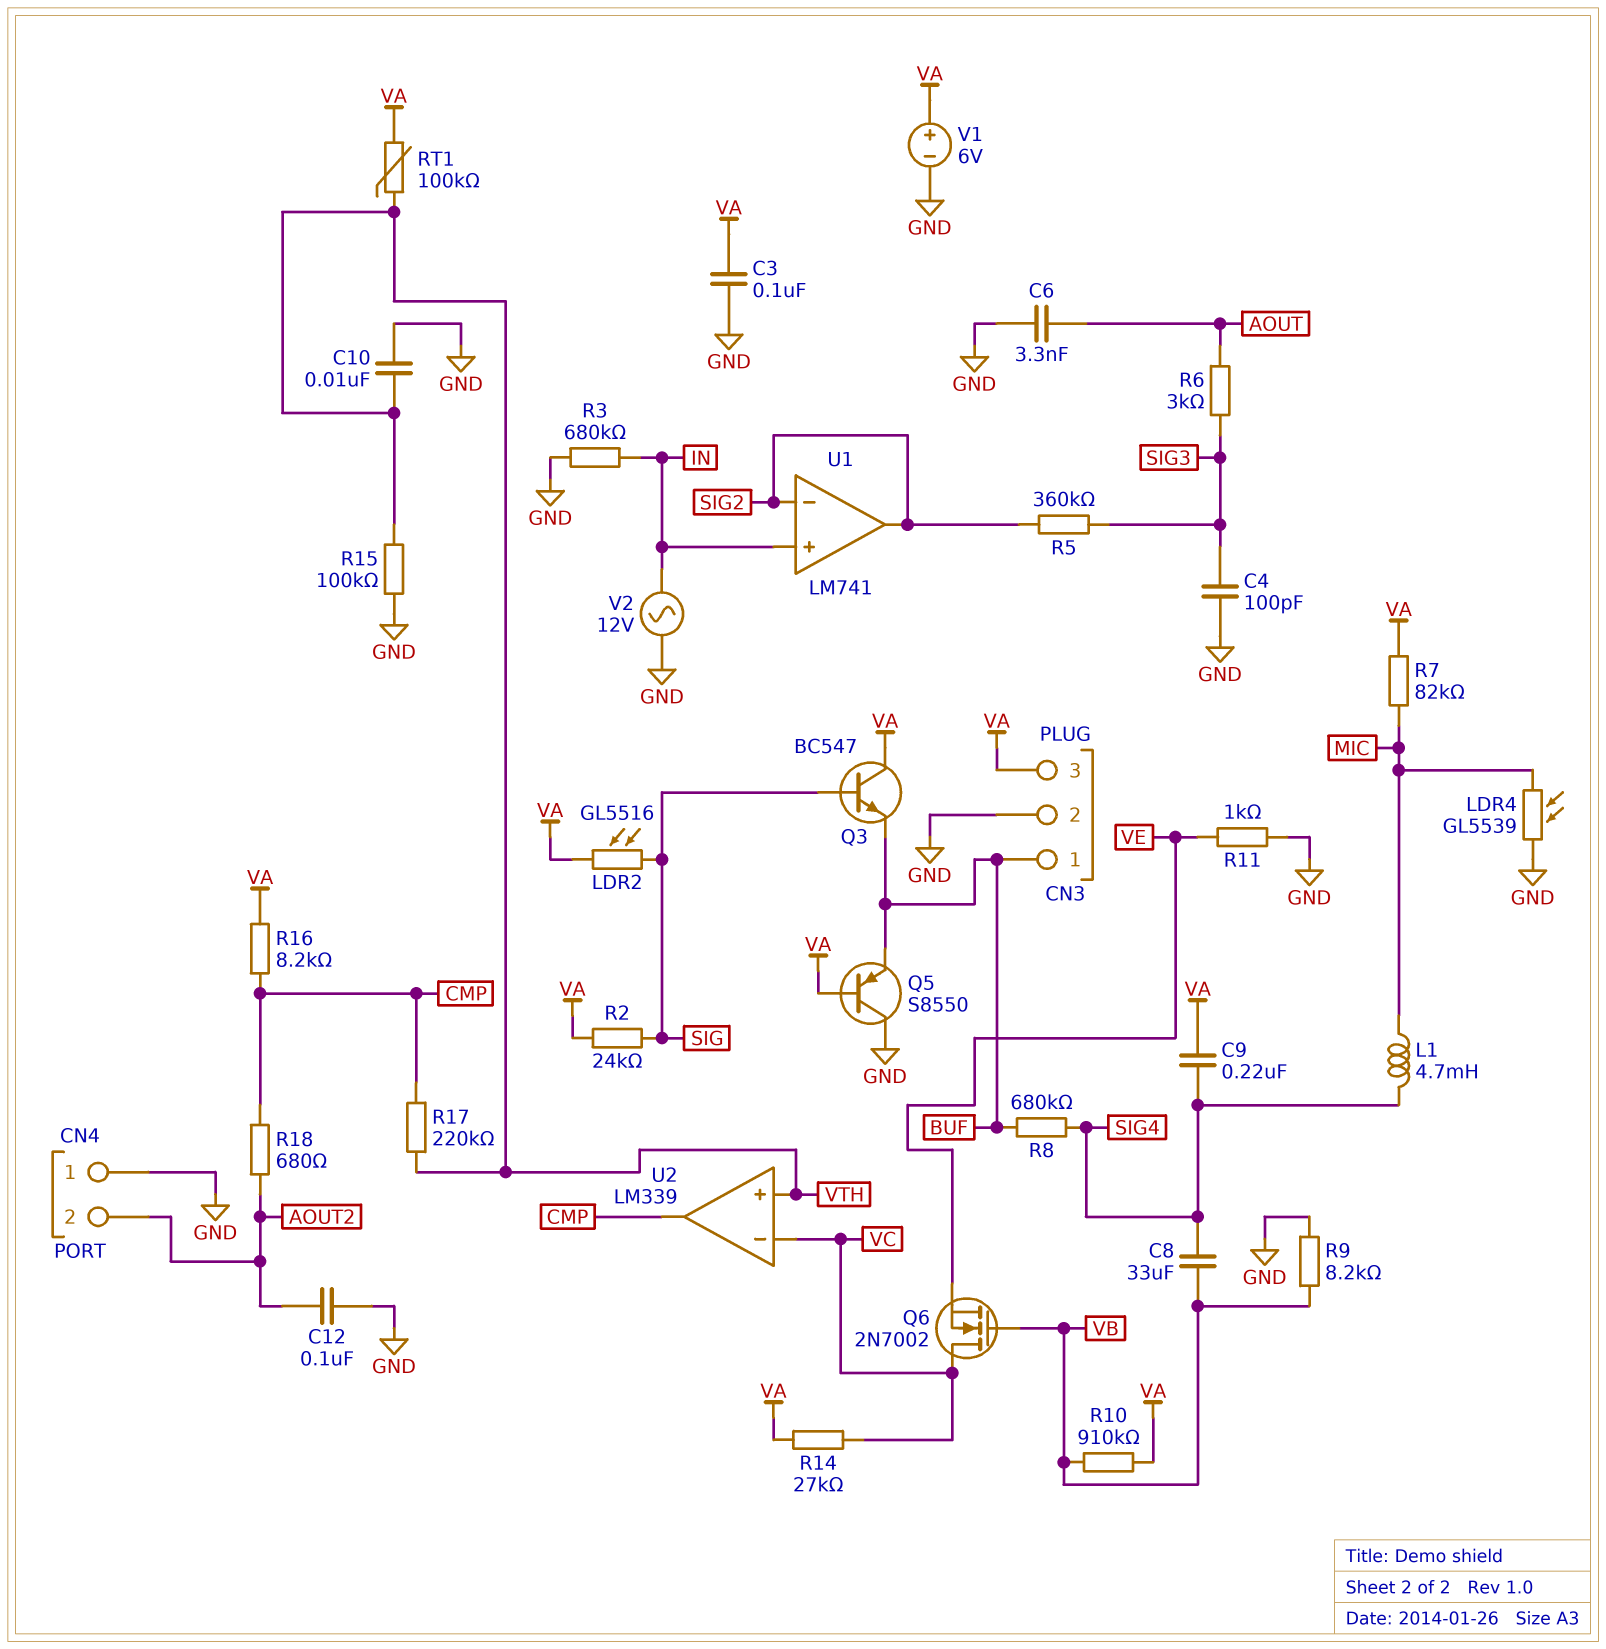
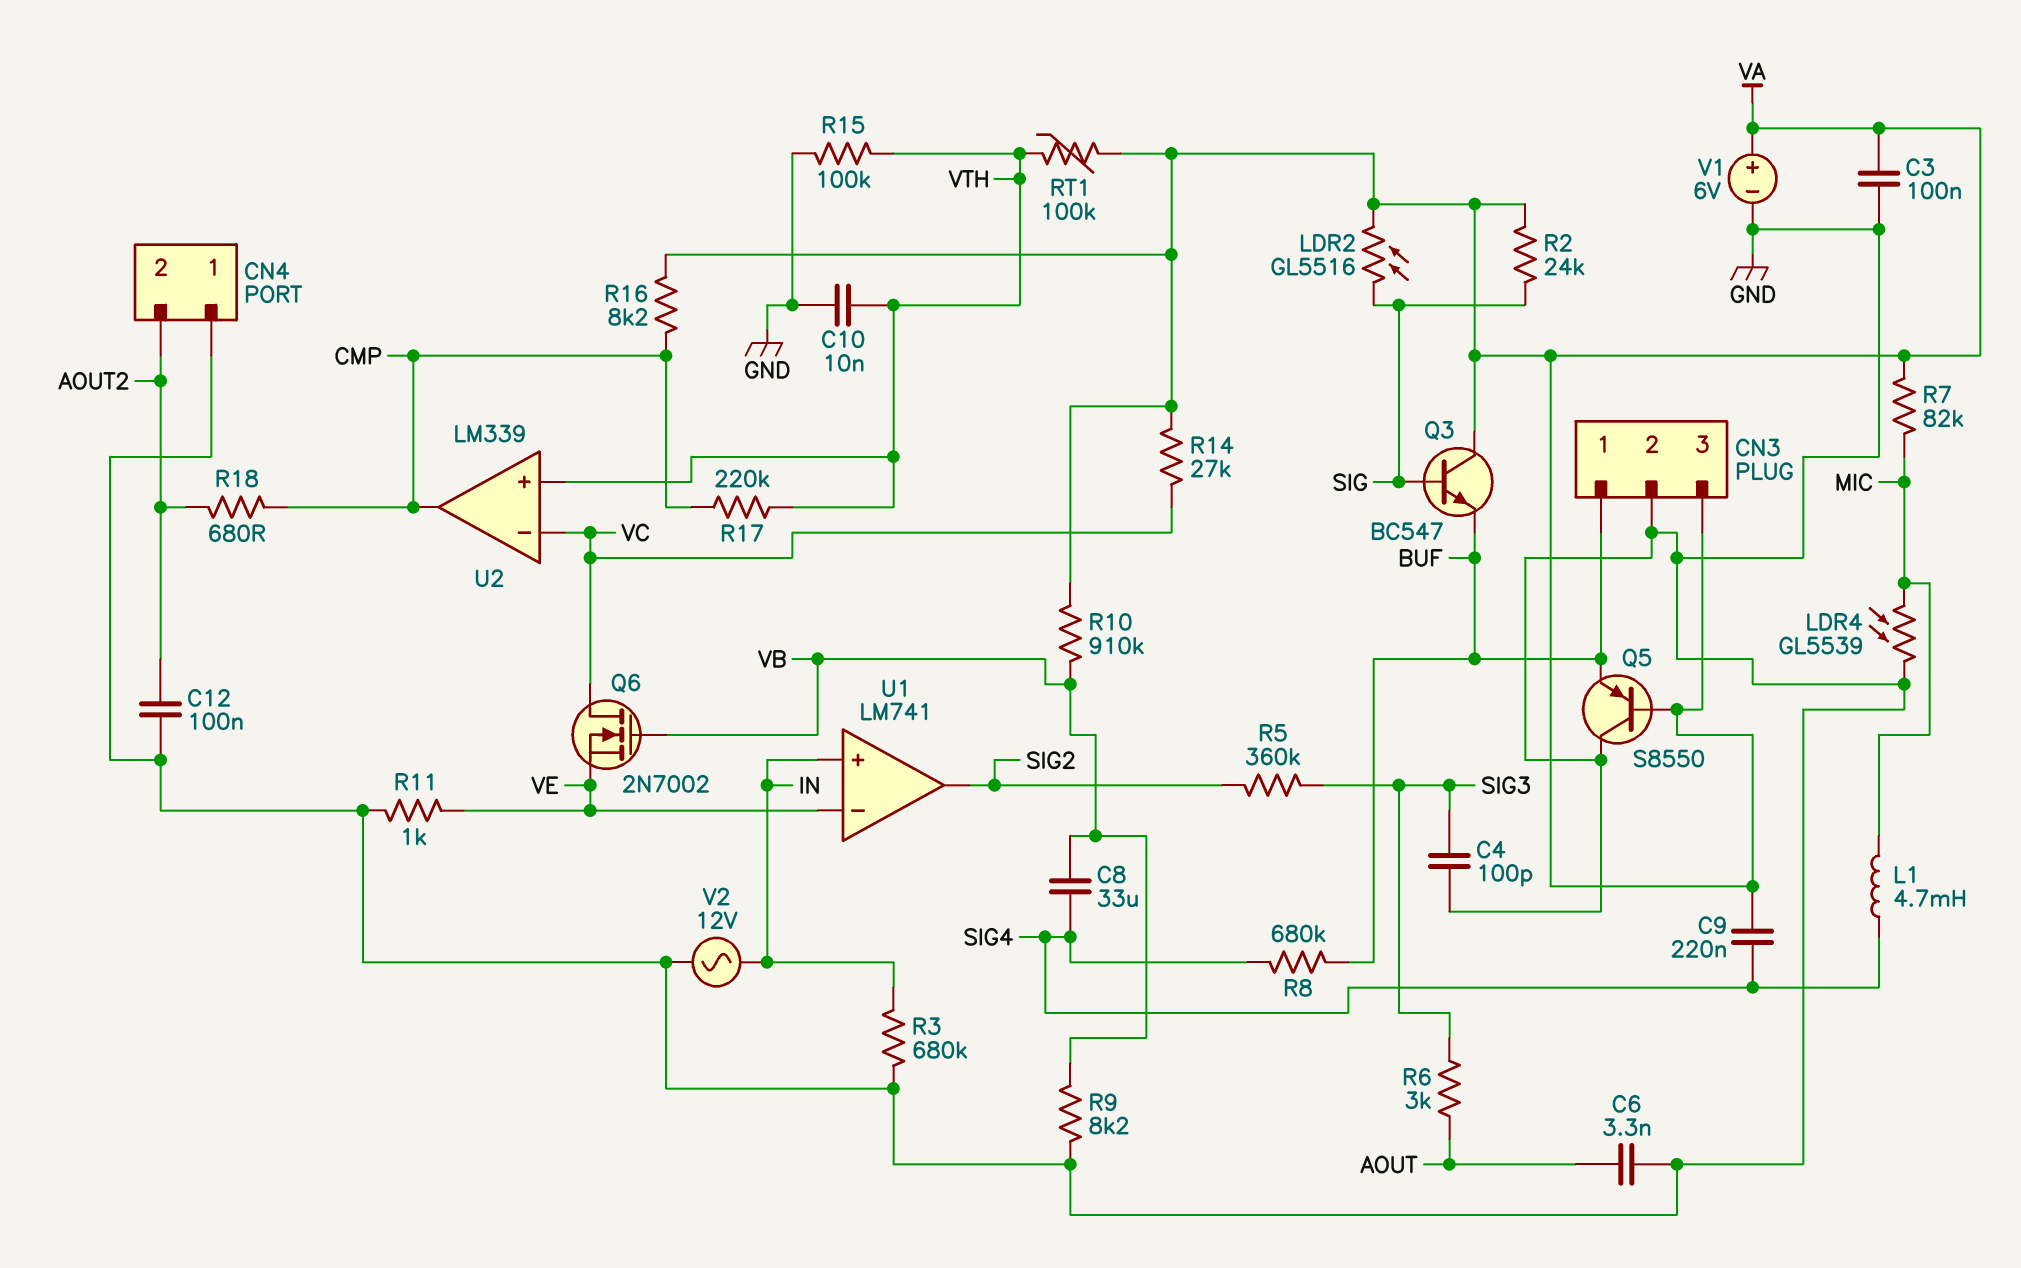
U1 pin in-: SIG2 -> VE

